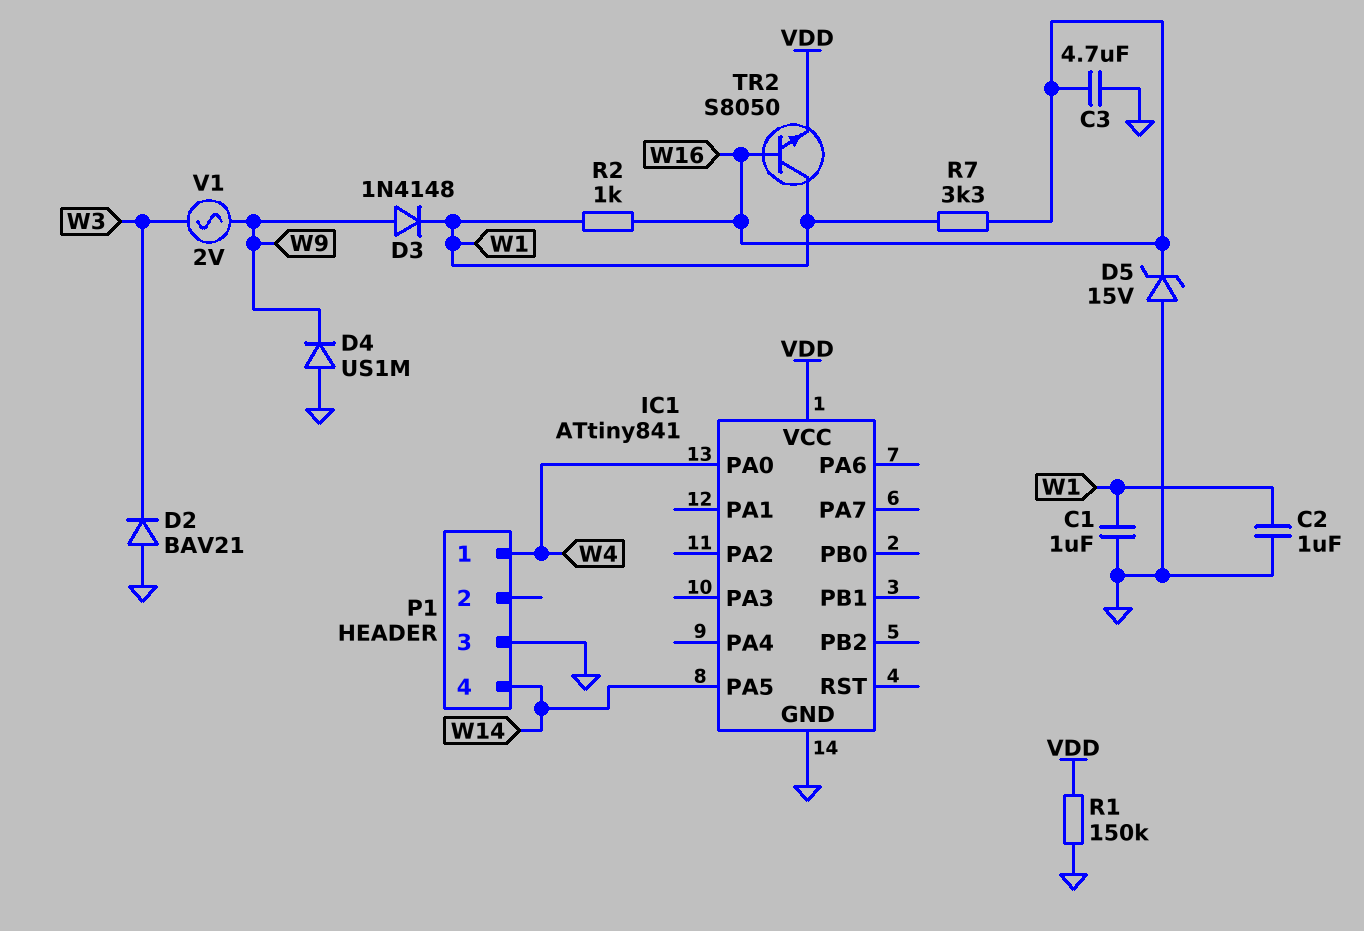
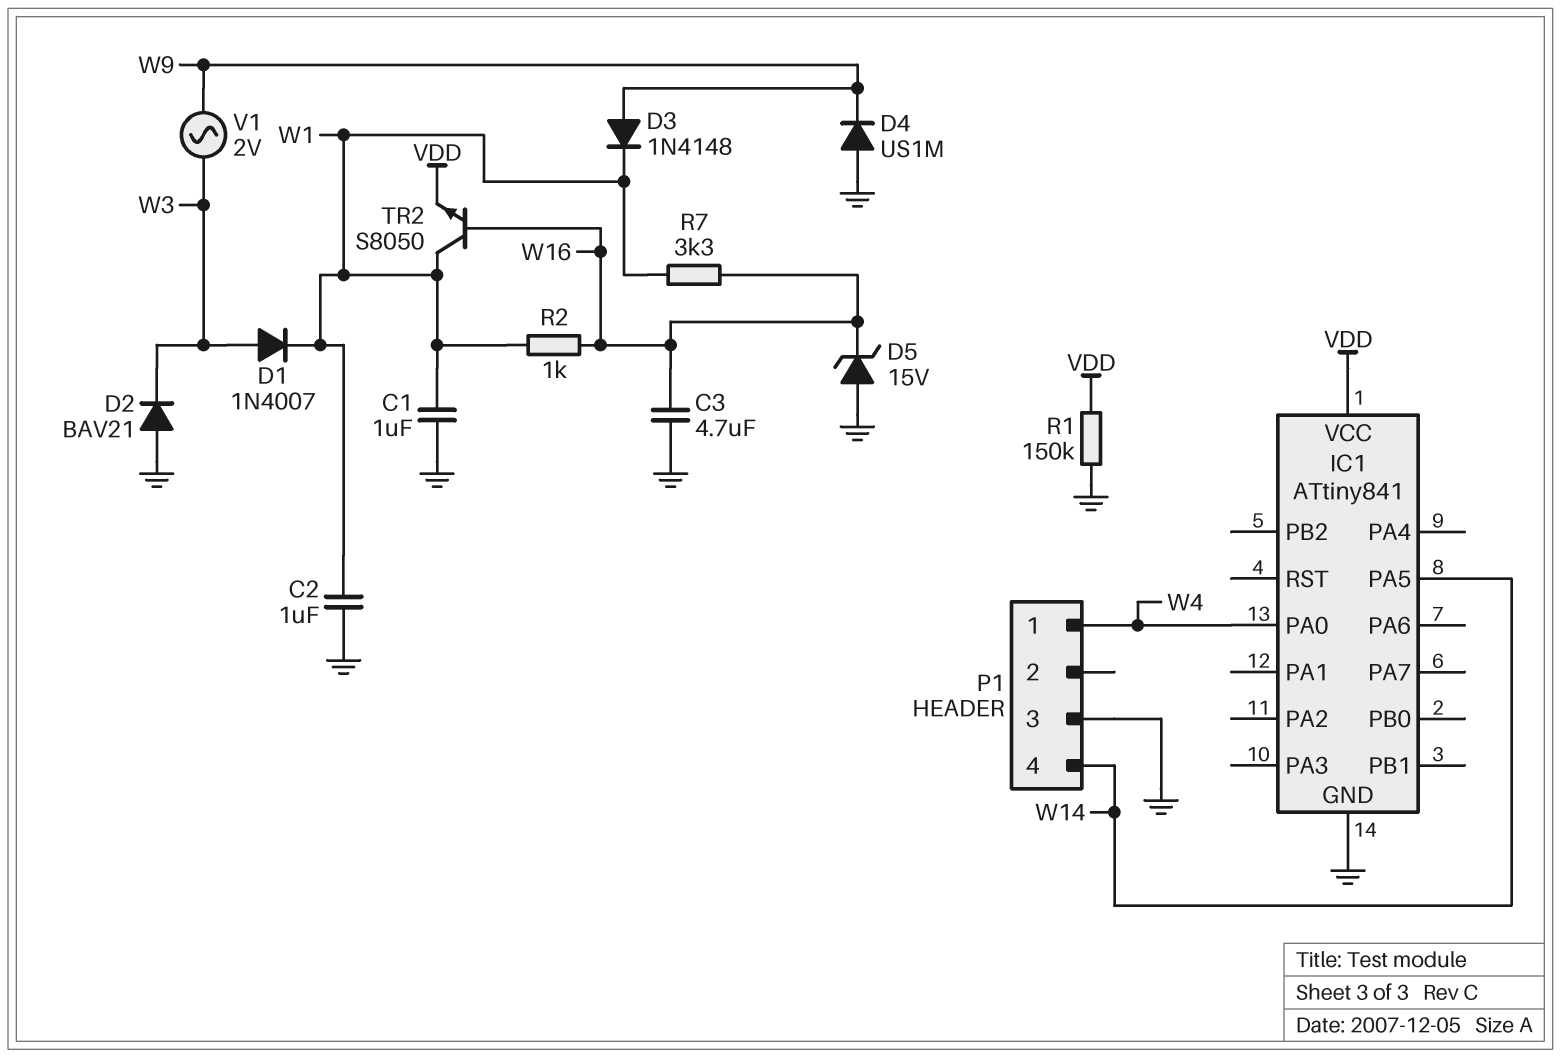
D1: none -> diode 1N4007 (A W3, K W1)

